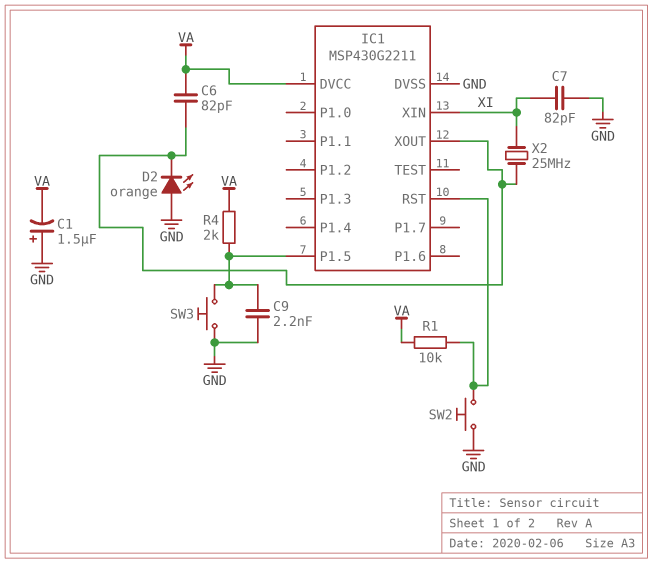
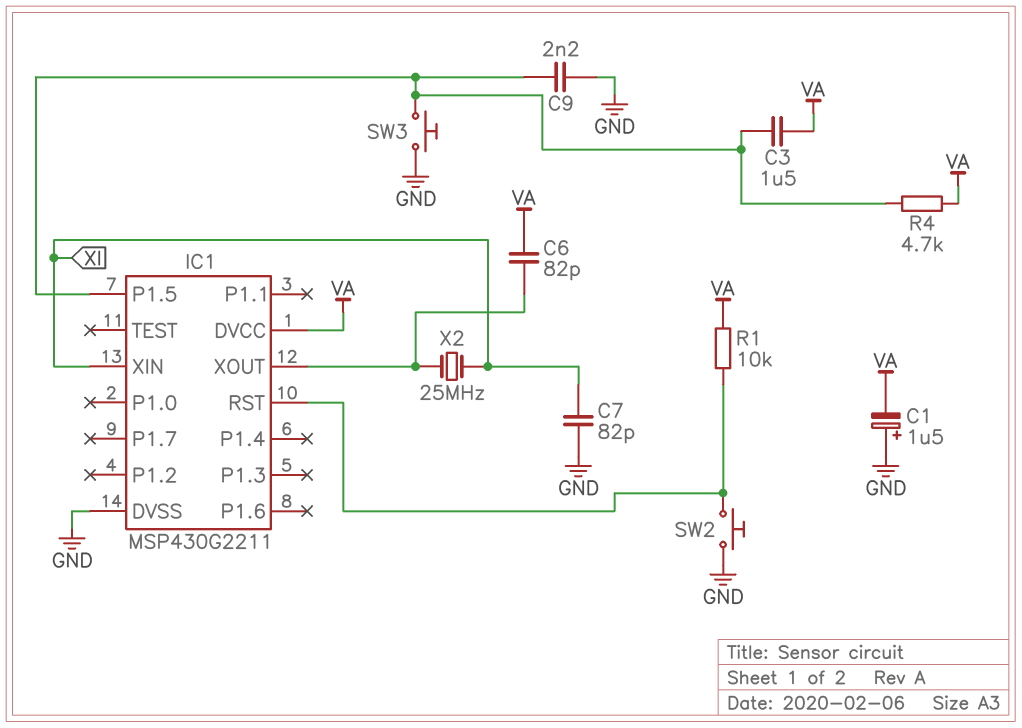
C3: none -> 1.5uF (IC1/P1.5, VA)
D2: LED orange (A GND, K IC1/XOUT) -> none
R4: 2k (IC1/P1.5, VA) -> 4.7k (IC1/P1.5, VA)

